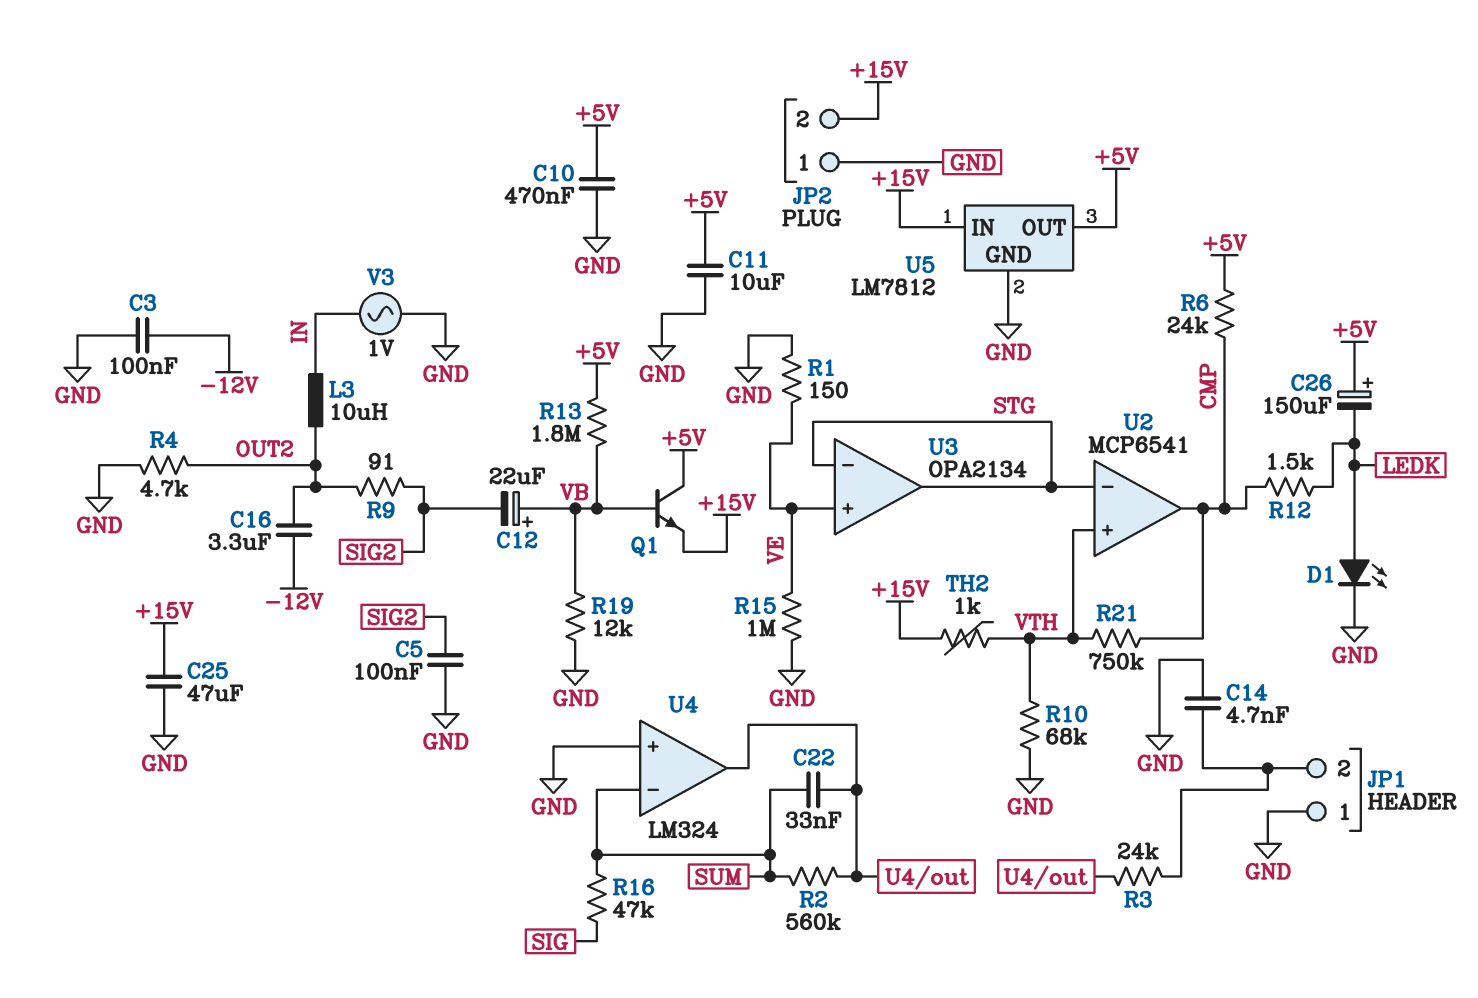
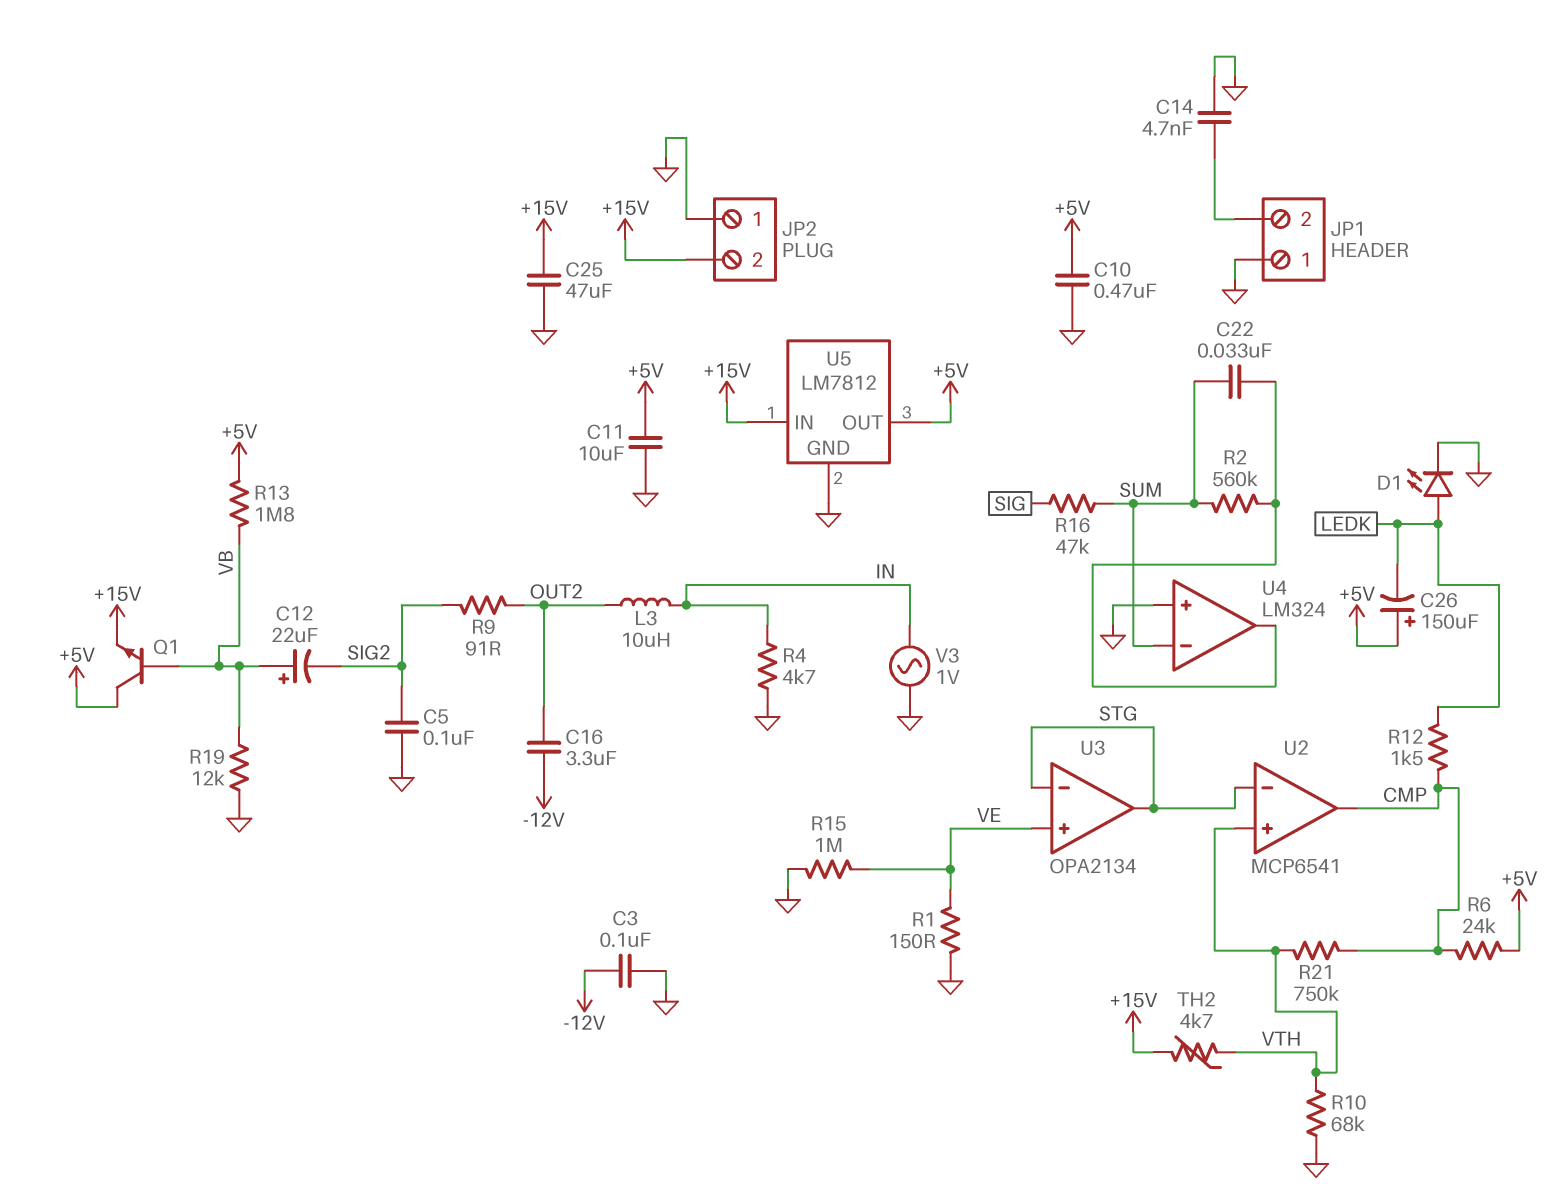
R3: 24k (JP1/2, U4/out) -> none
R4: 4.7k (GND, OUT2) -> 4.7k (GND, IN)
TH2: 1k (+15V, VTH) -> 4.7k (+15V, VTH)

